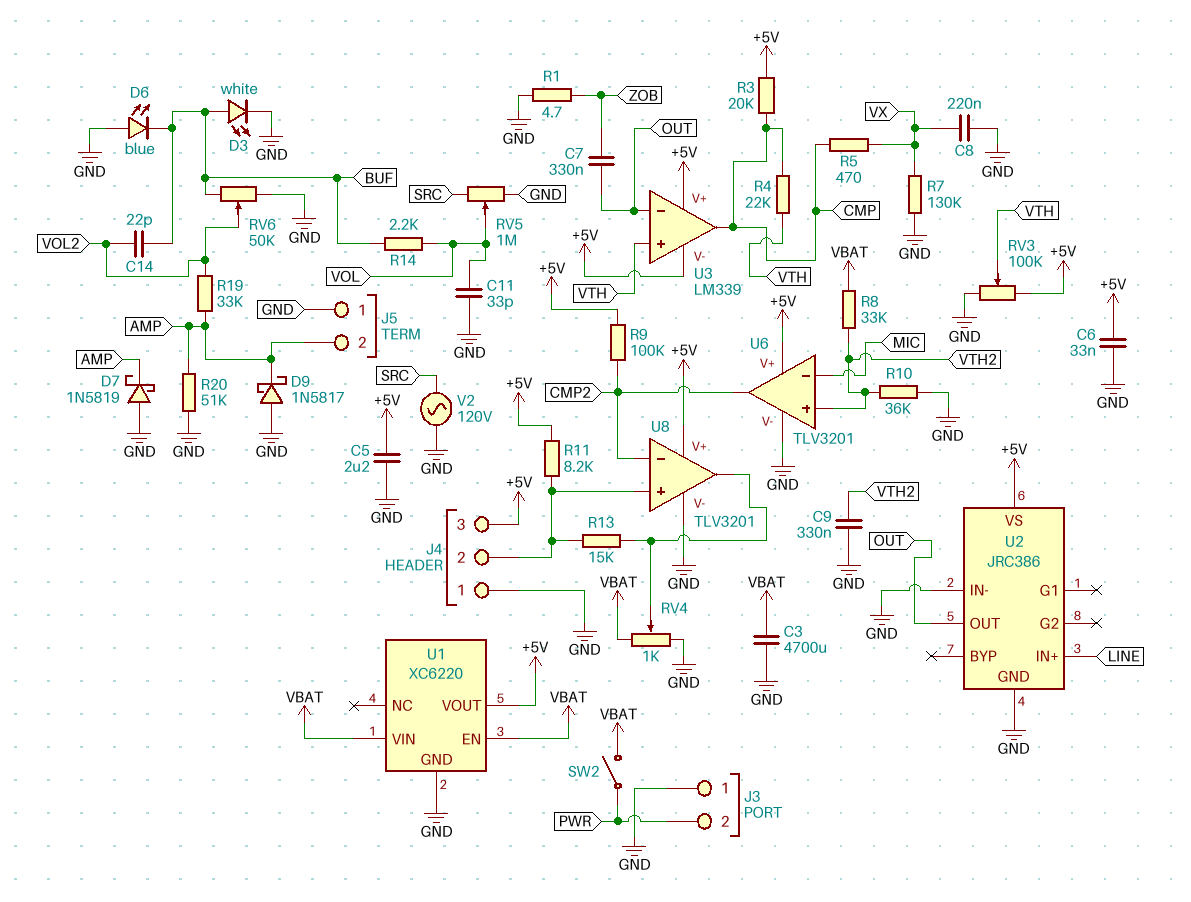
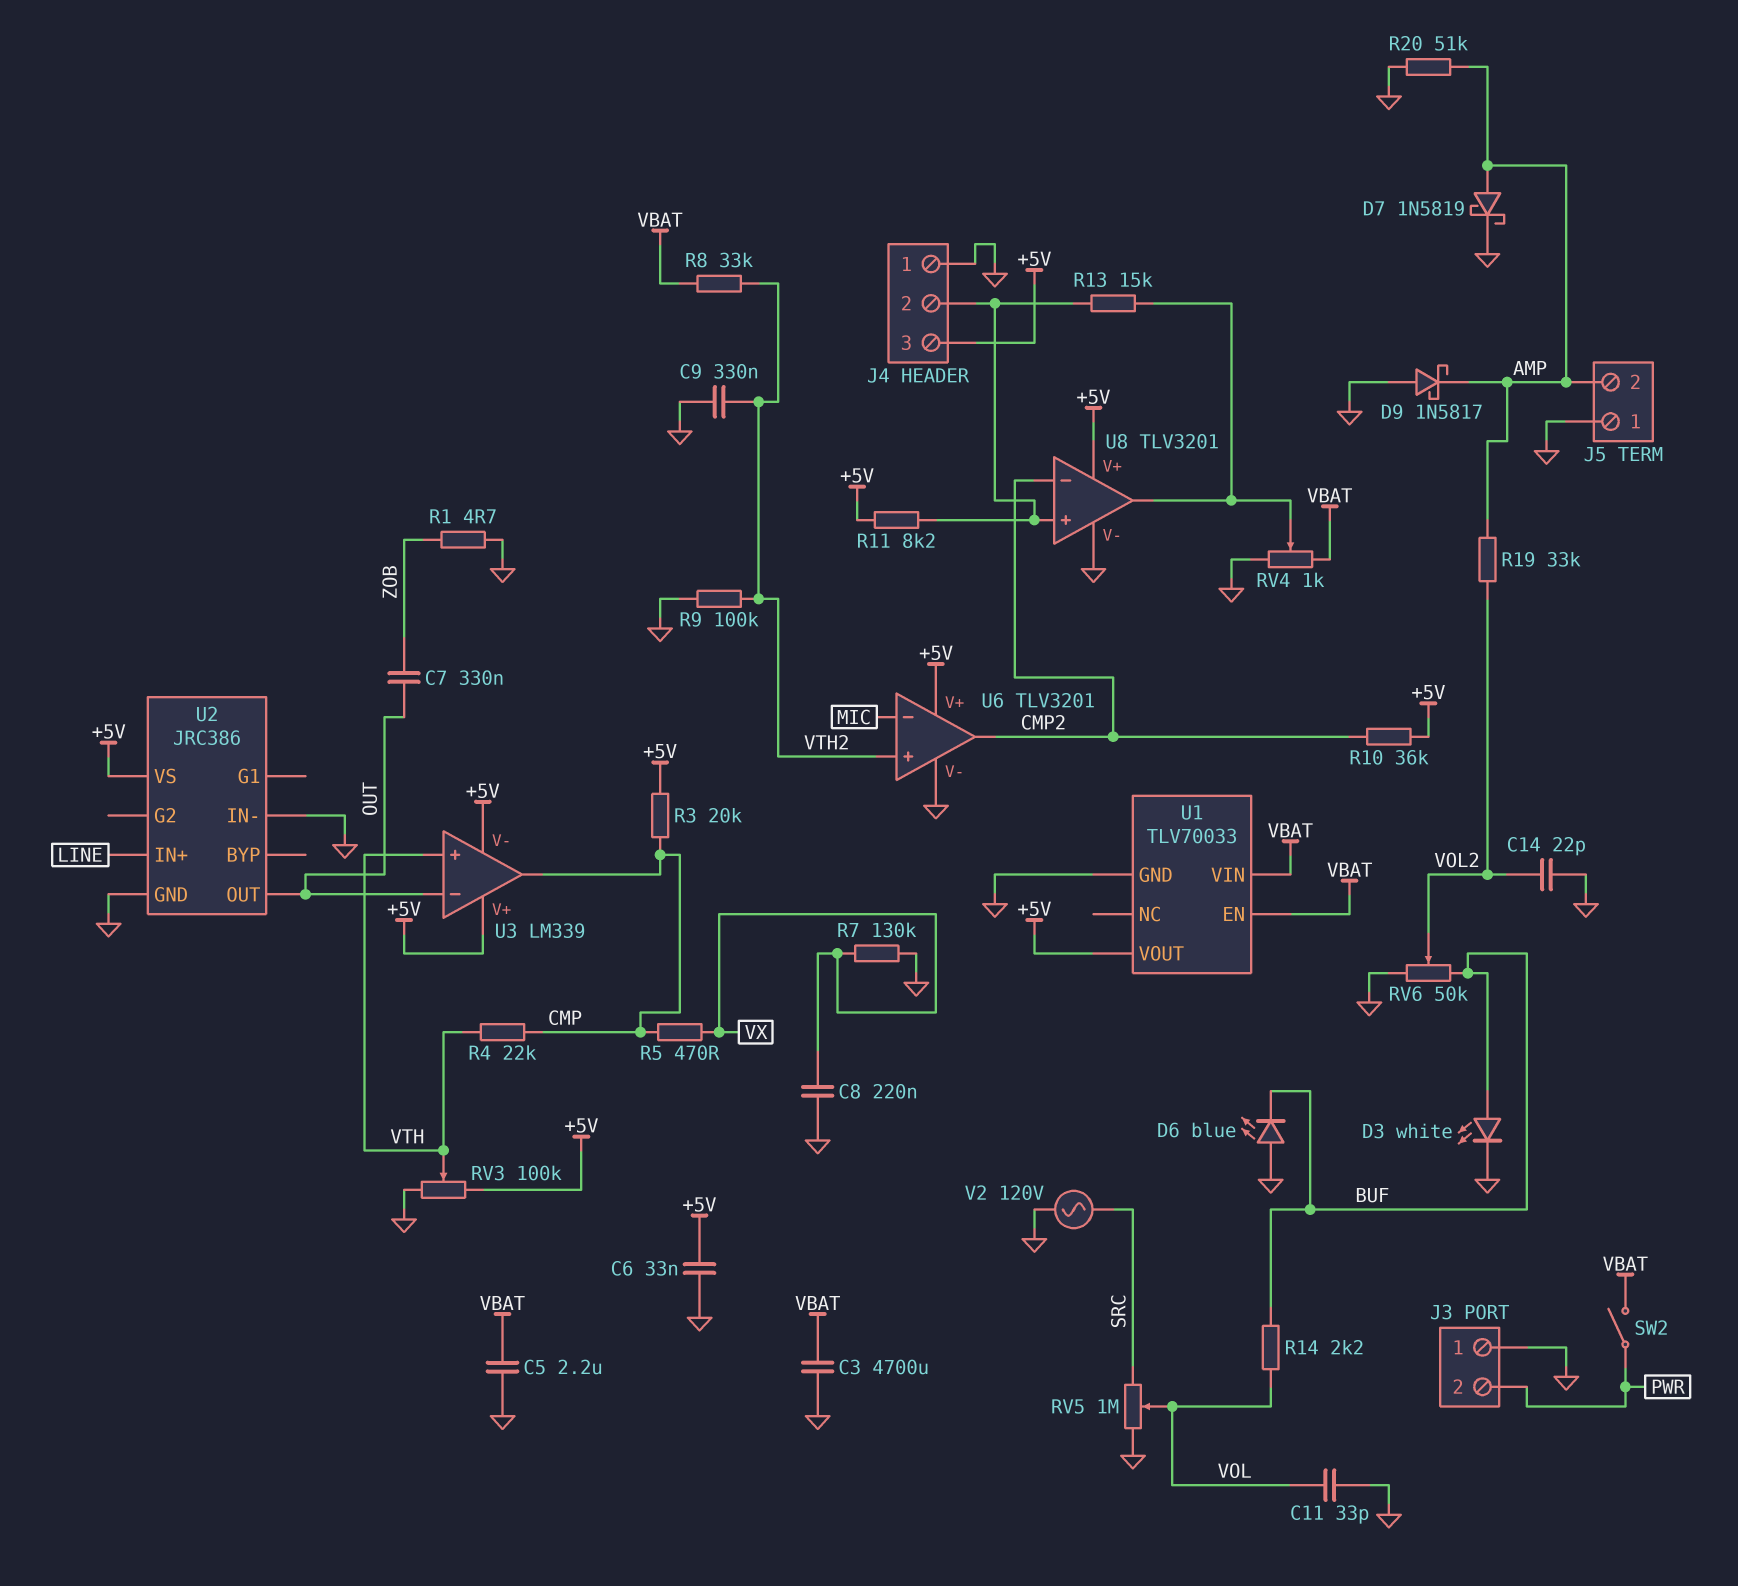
C5: 2.2uF (+5V, GND) -> 2.2uF (GND, VBAT)
C14: 22pF (BUF, VOL2) -> 22pF (GND, VOL2)
D7: schottky 1N5819 (A GND, K AMP) -> schottky 1N5819 (A AMP, K GND)
R9: 100k (+5V, CMP2) -> 100k (GND, VTH2)
R10: 36k (GND, VTH2) -> 36k (+5V, CMP2)
U1: XC6220 -> TLV70033

